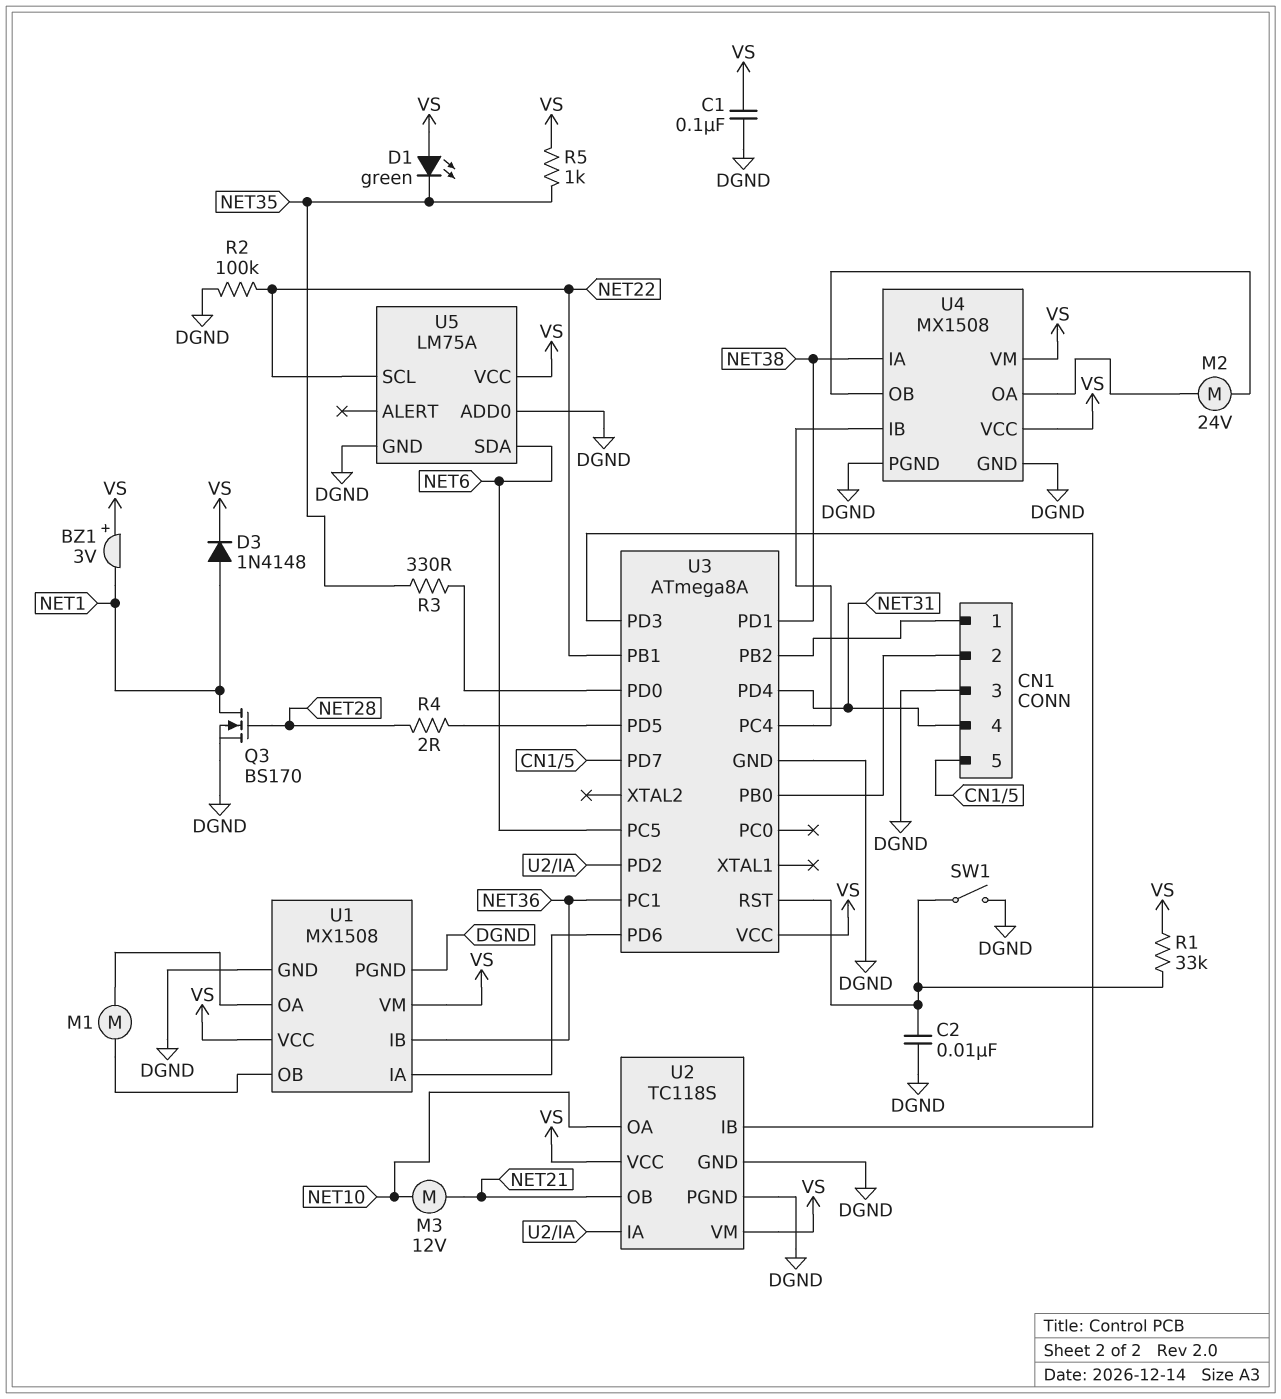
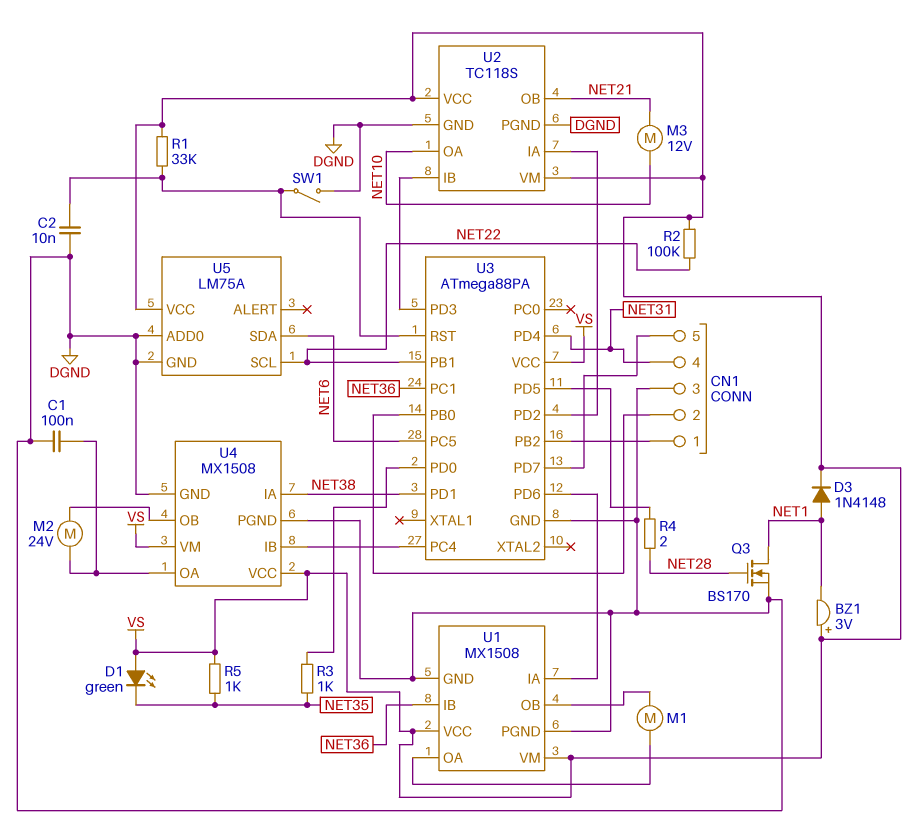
C1: 100nF (DGND, VS) -> 100nF (DGND, U4/OA)
R2: 100k (DGND, NET22) -> 100k (NET22, VS)
R3: 330 (NET35, U3/PD0) -> 1k (NET35, U3/PD0)
U3: ATmega8A -> ATmega88PA

